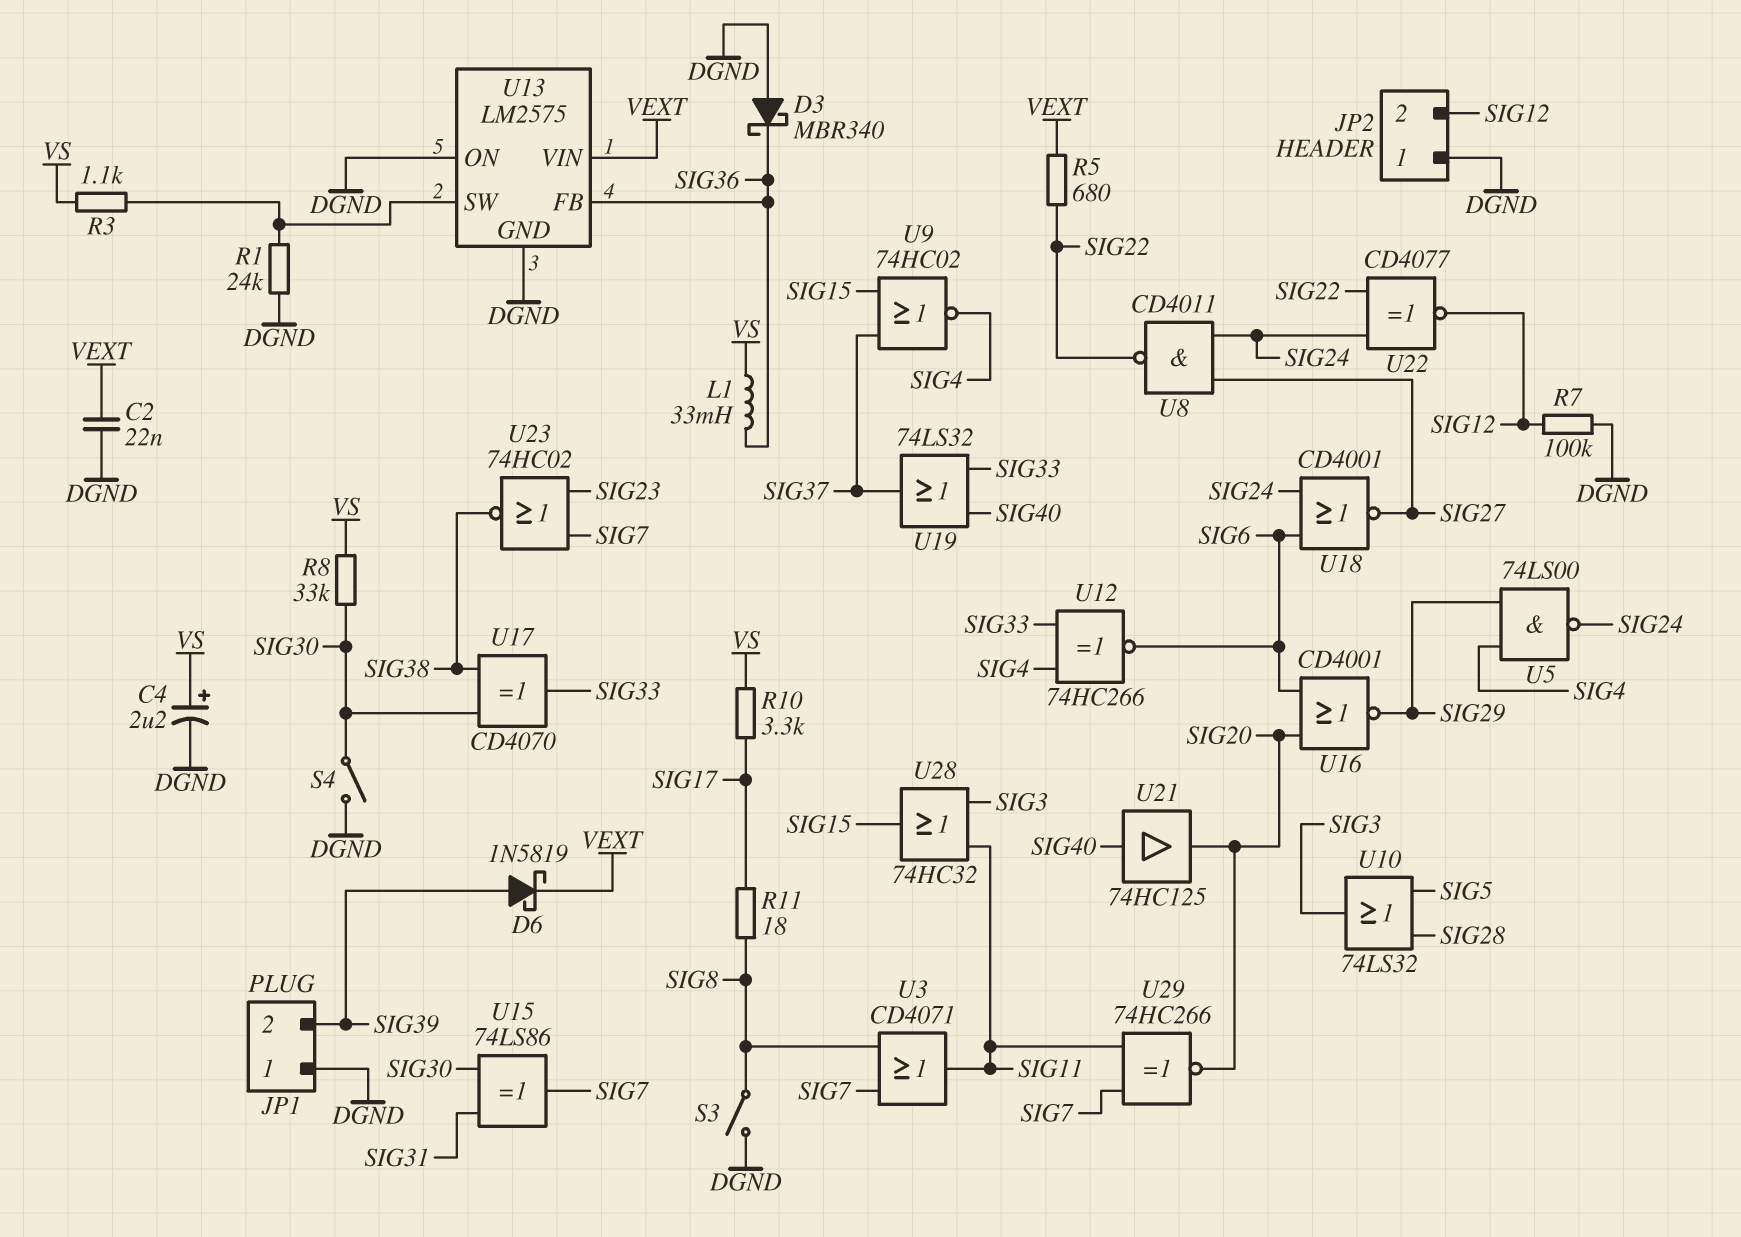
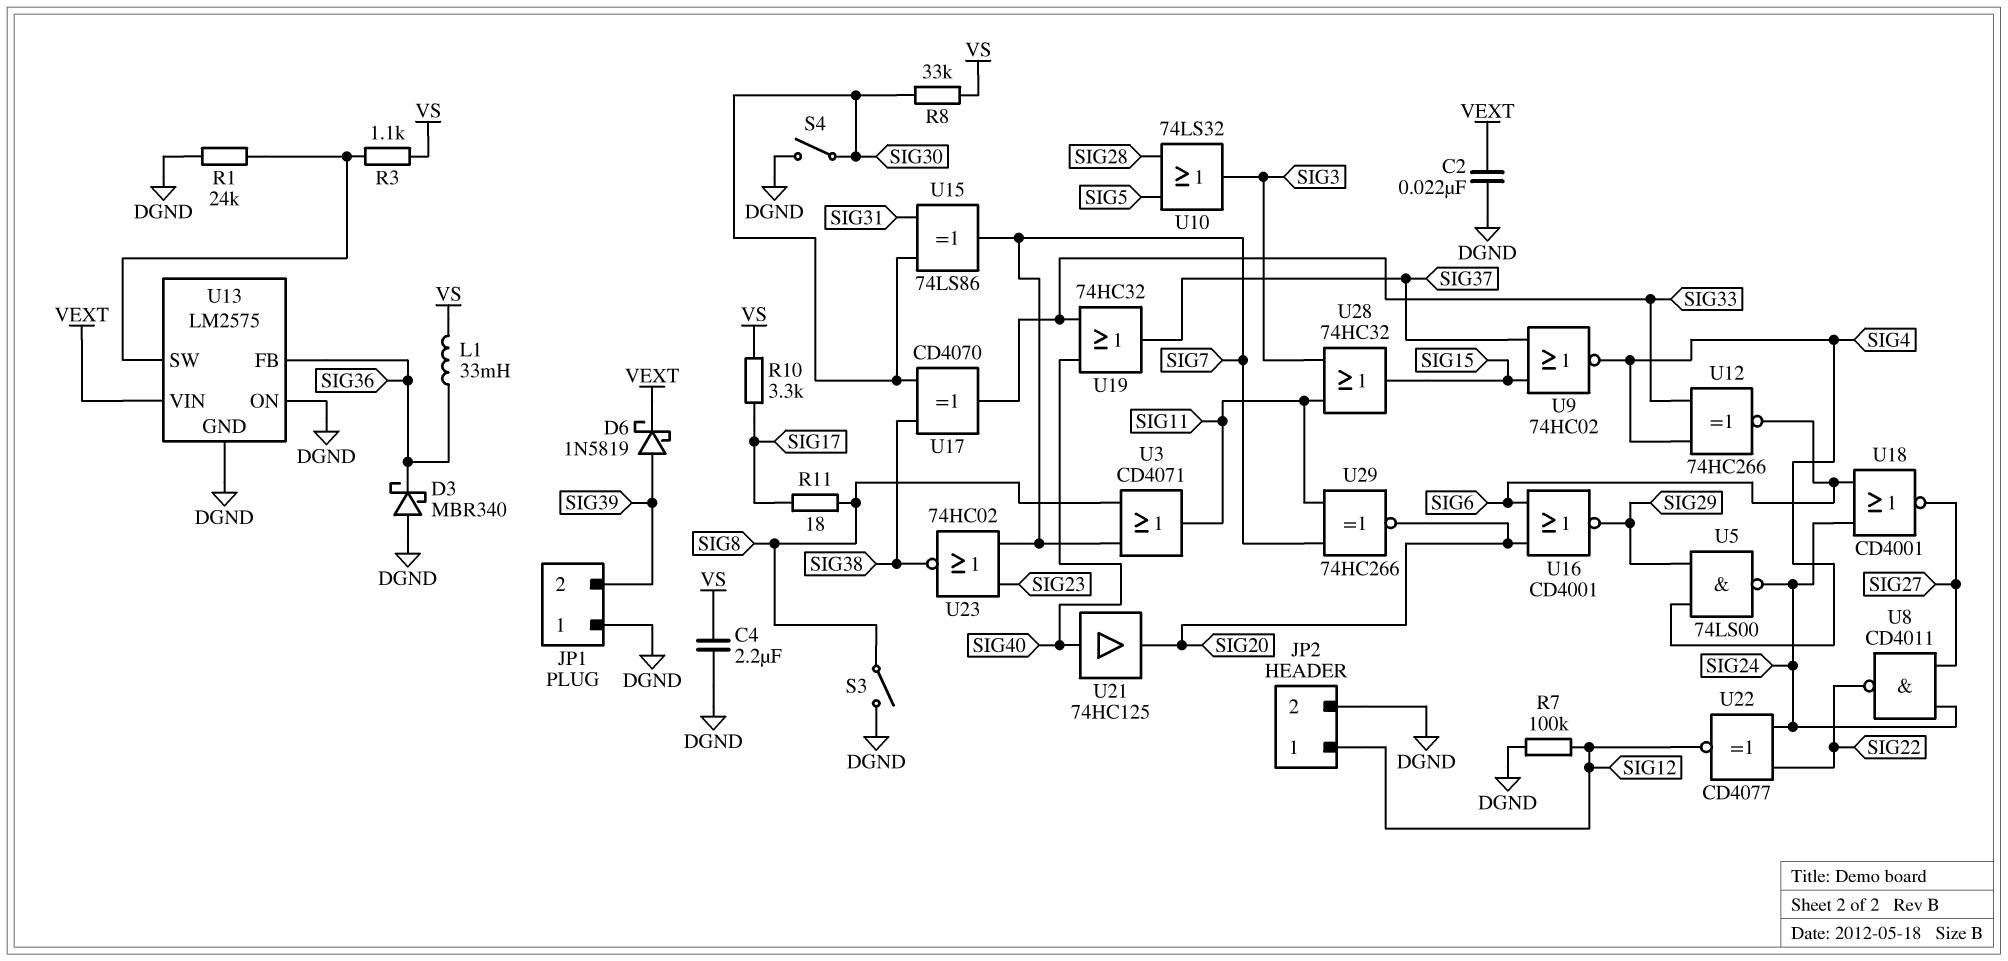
C4: 2.2uF (plus VS, minus DGND) -> 2.2uF (DGND, VS)
JP2 pin 1: DGND -> SIG12
JP2 pin 2: SIG12 -> DGND
R5: 680 (SIG22, VEXT) -> none
U19: OR 74LS32 (in SIG33, in SIG40, out SIG37) -> OR 74HC32 (in SIG33, in SIG40, out SIG37)

